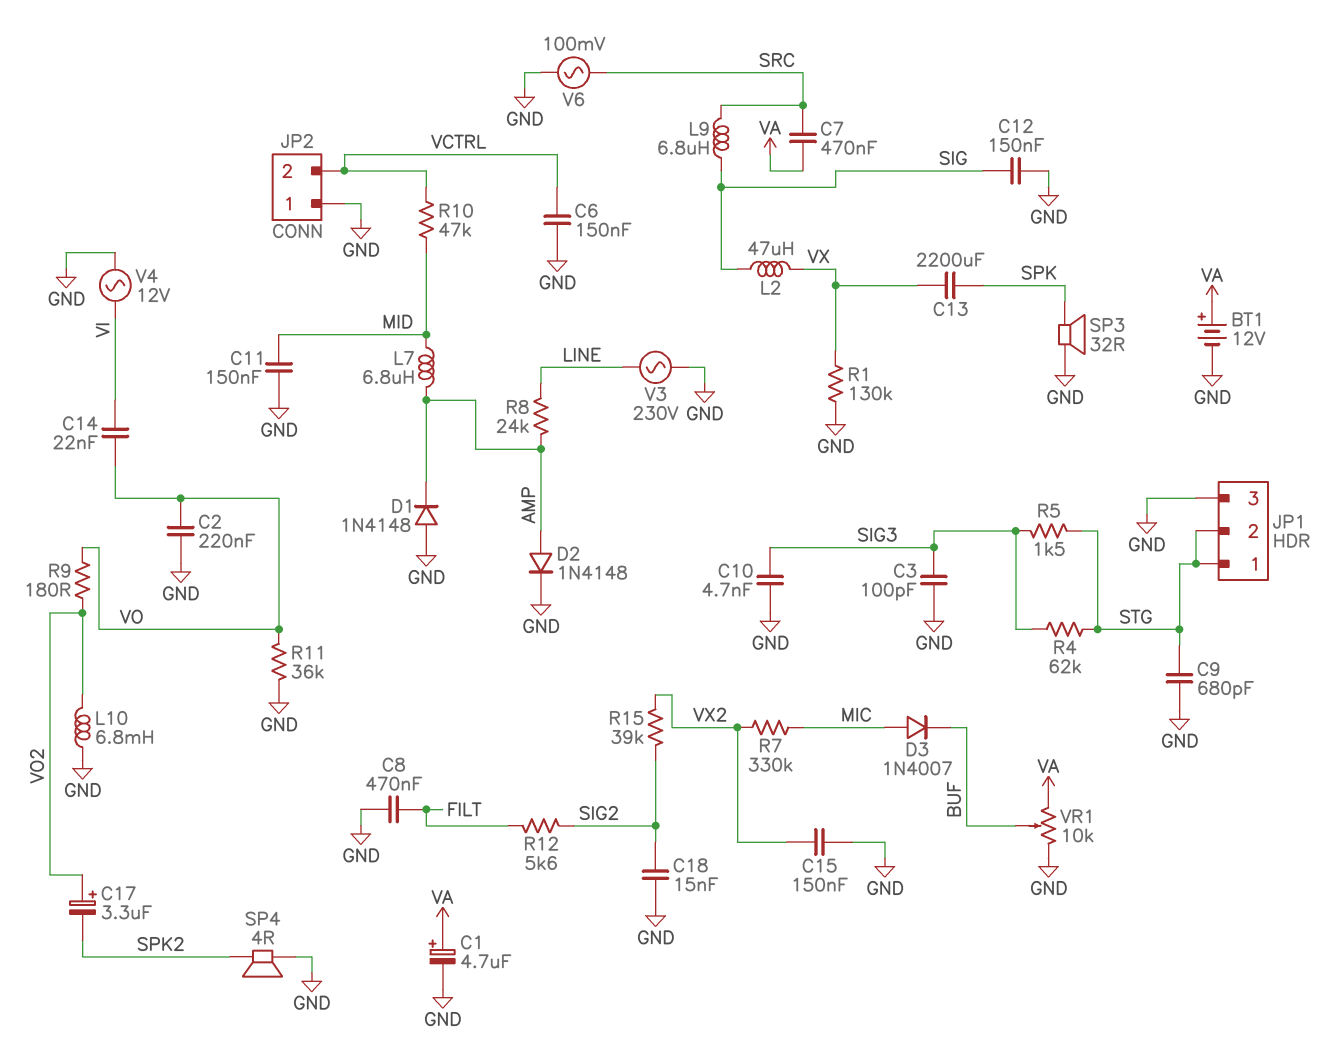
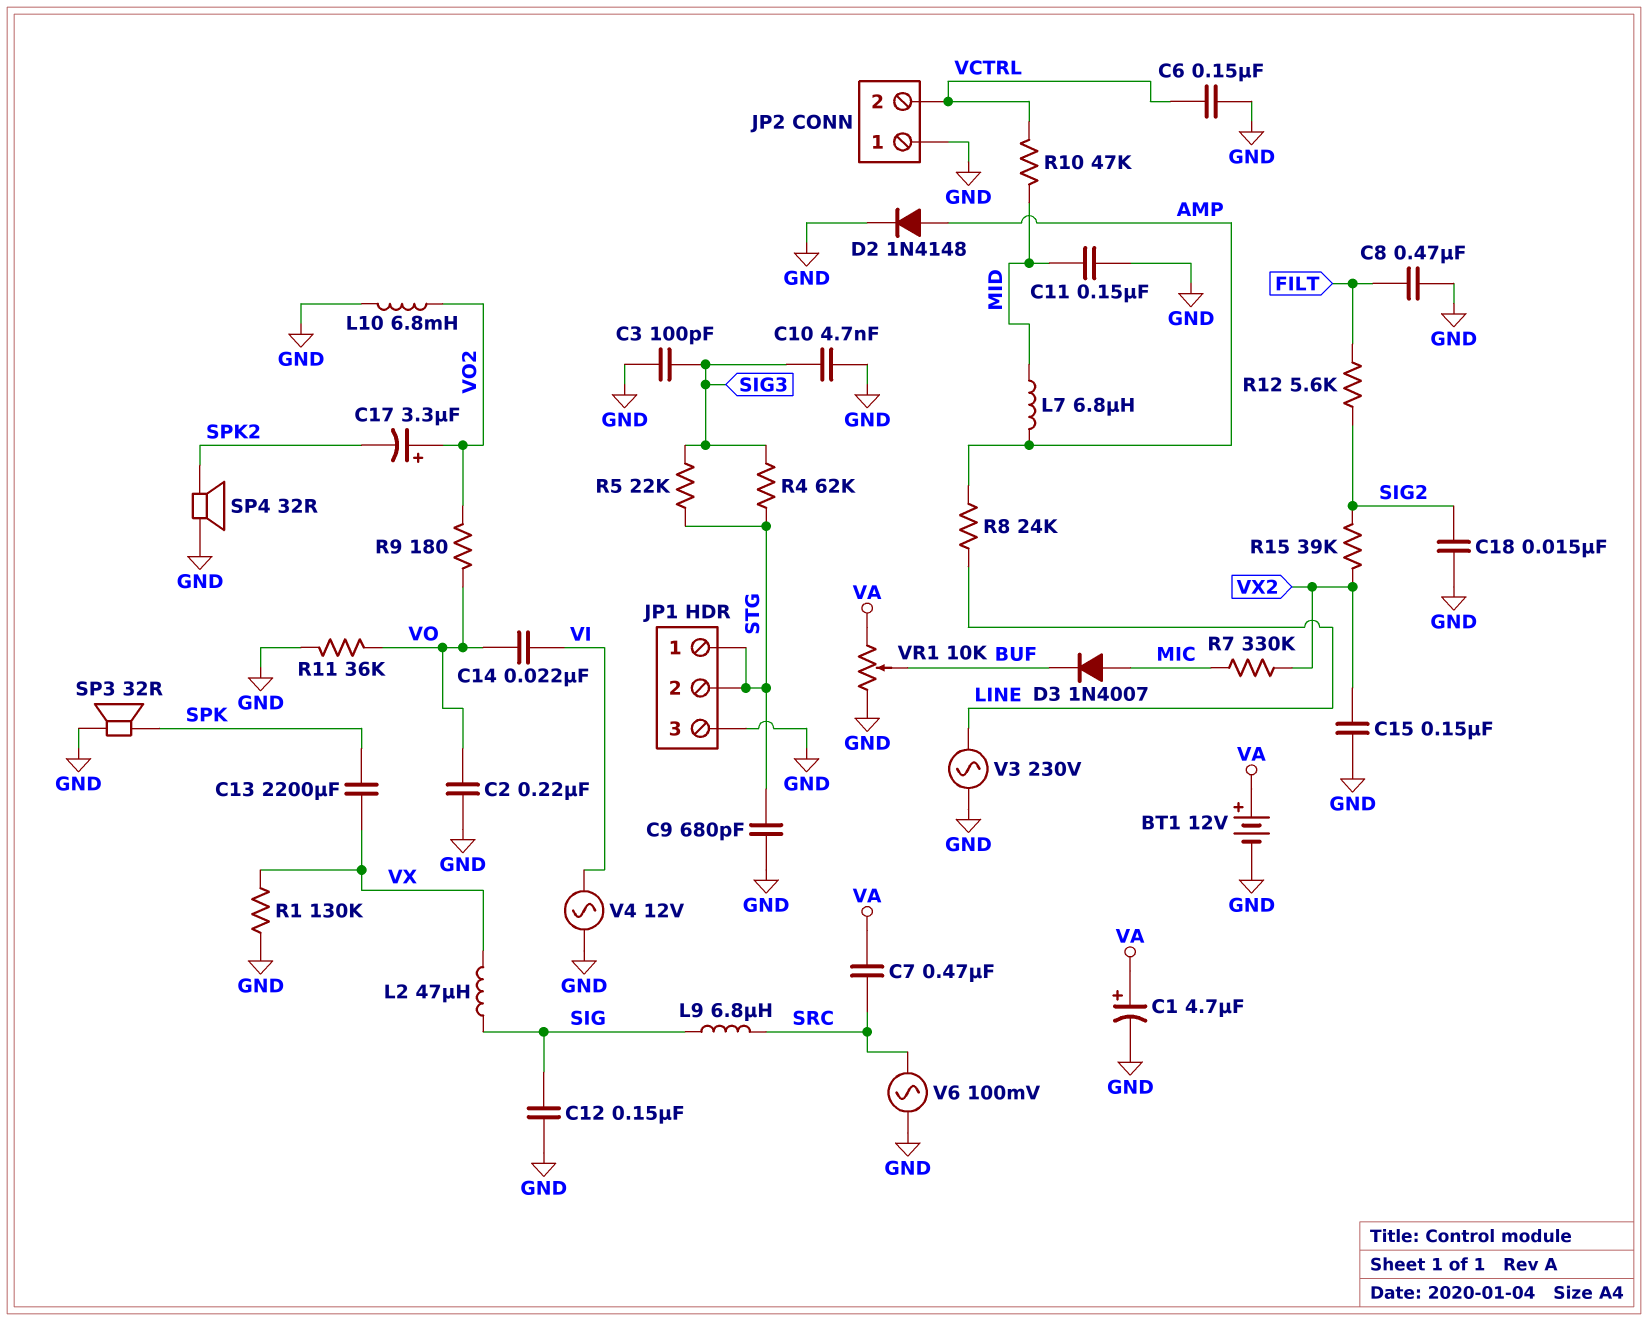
D1: diode 1N4148 (A GND, K AMP) -> none
R5: 1.5k (SIG3, STG) -> 22k (SIG3, STG)
SP4: speaker 4R (GND, SPK2) -> speaker 32R (GND, SPK2)

